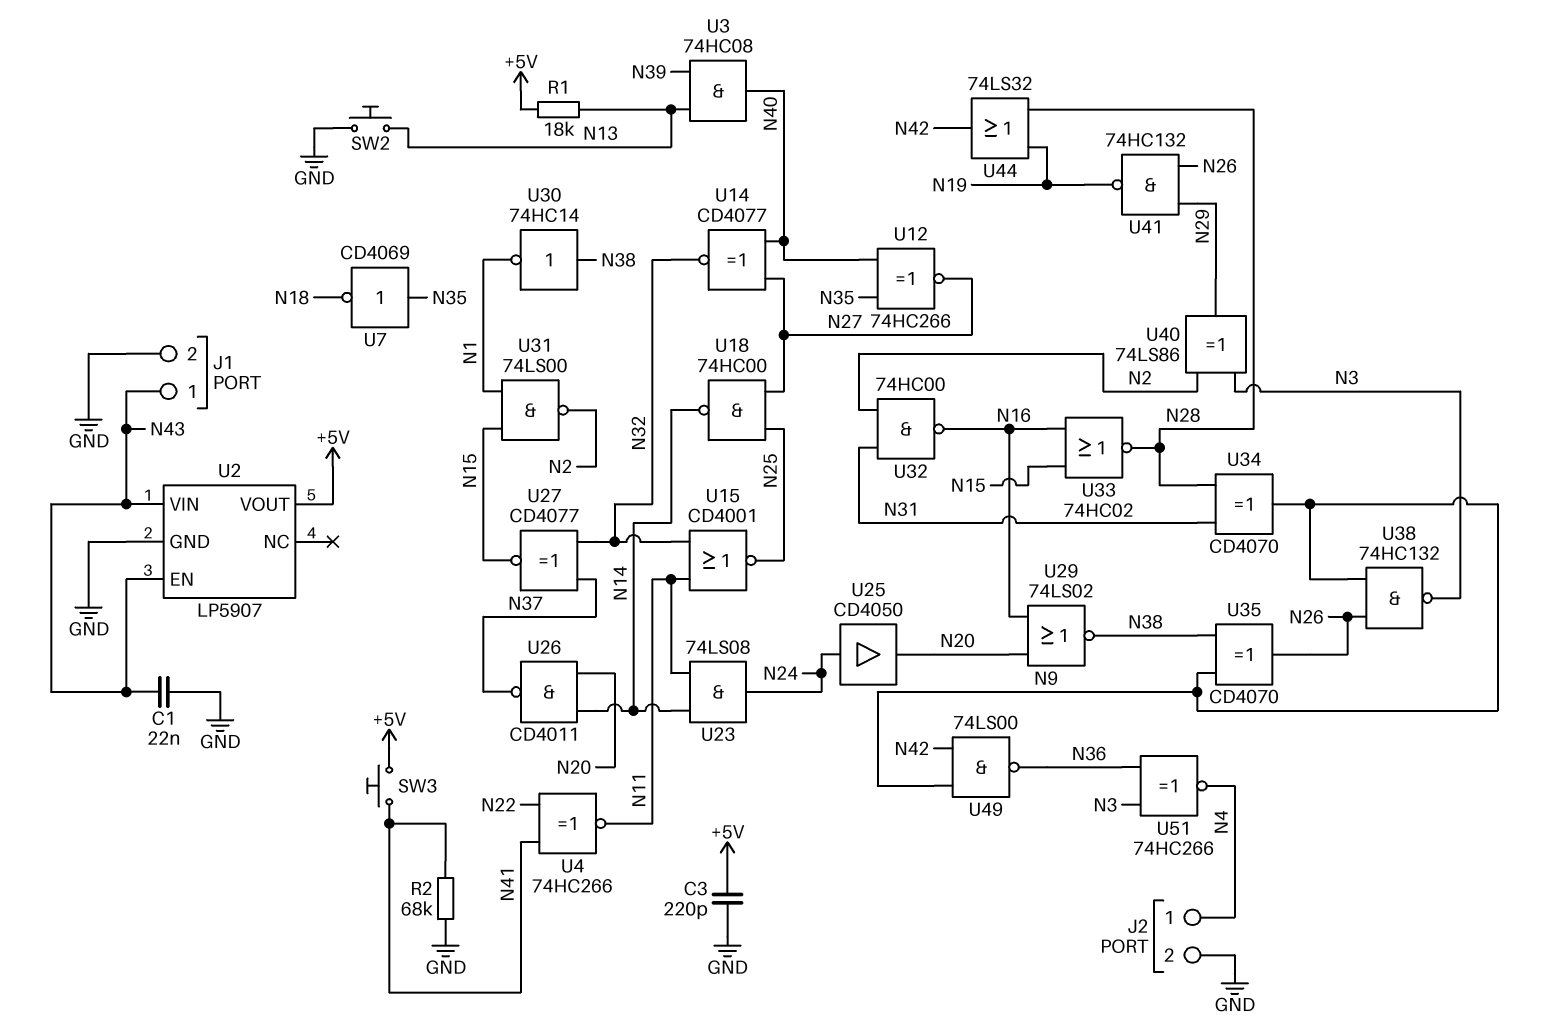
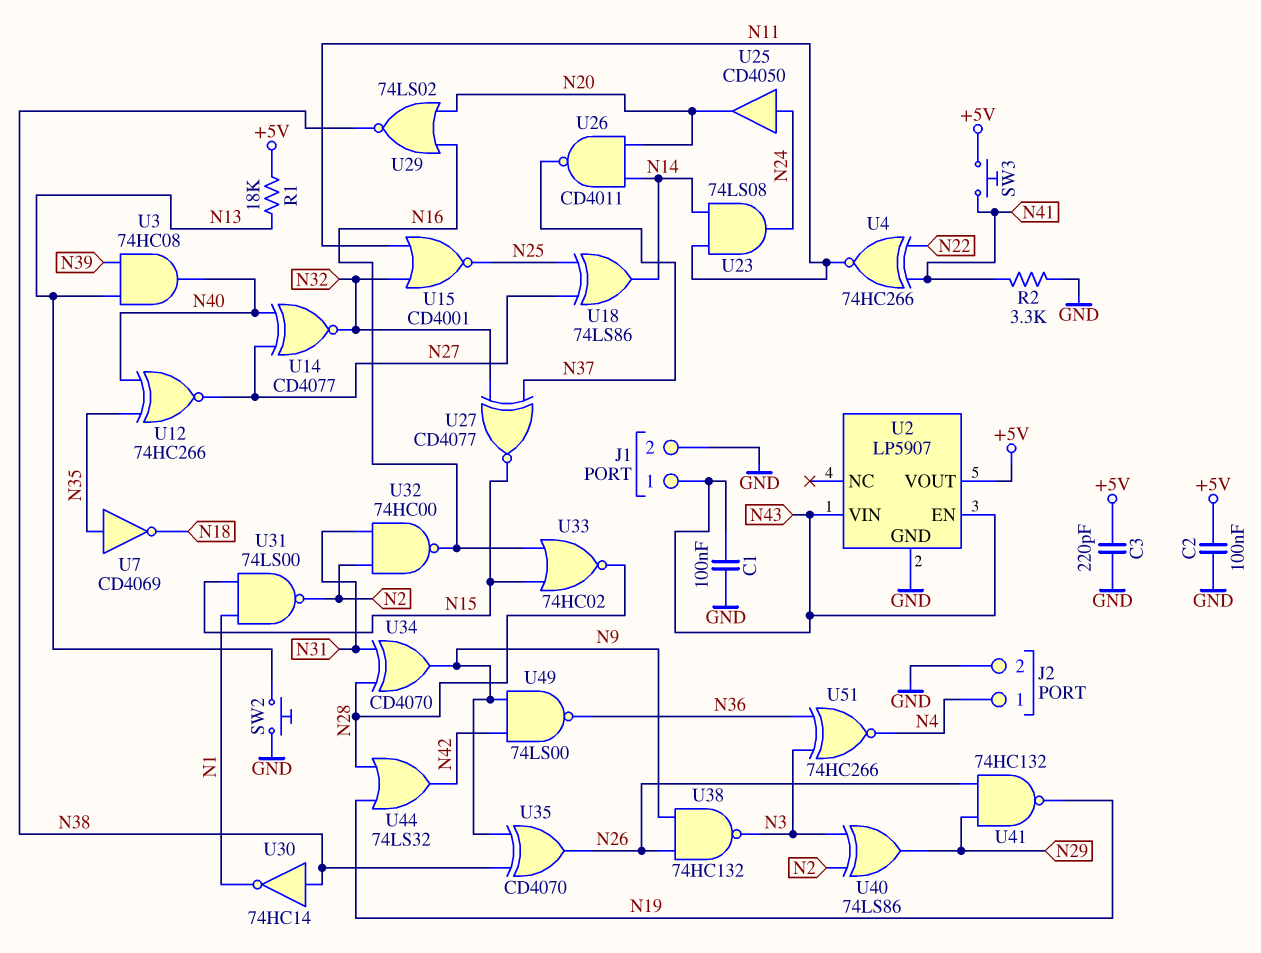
C1: 22nF (GND, N43) -> 100nF (GND, N43)
C2: none -> 100nF (+5V, GND)
R2: 68k (GND, N41) -> 3.3k (GND, N41)
U18: NAND 74HC00 (in N25, in N27, out N14) -> XOR 74LS86 (in N25, in N27, out N14)

